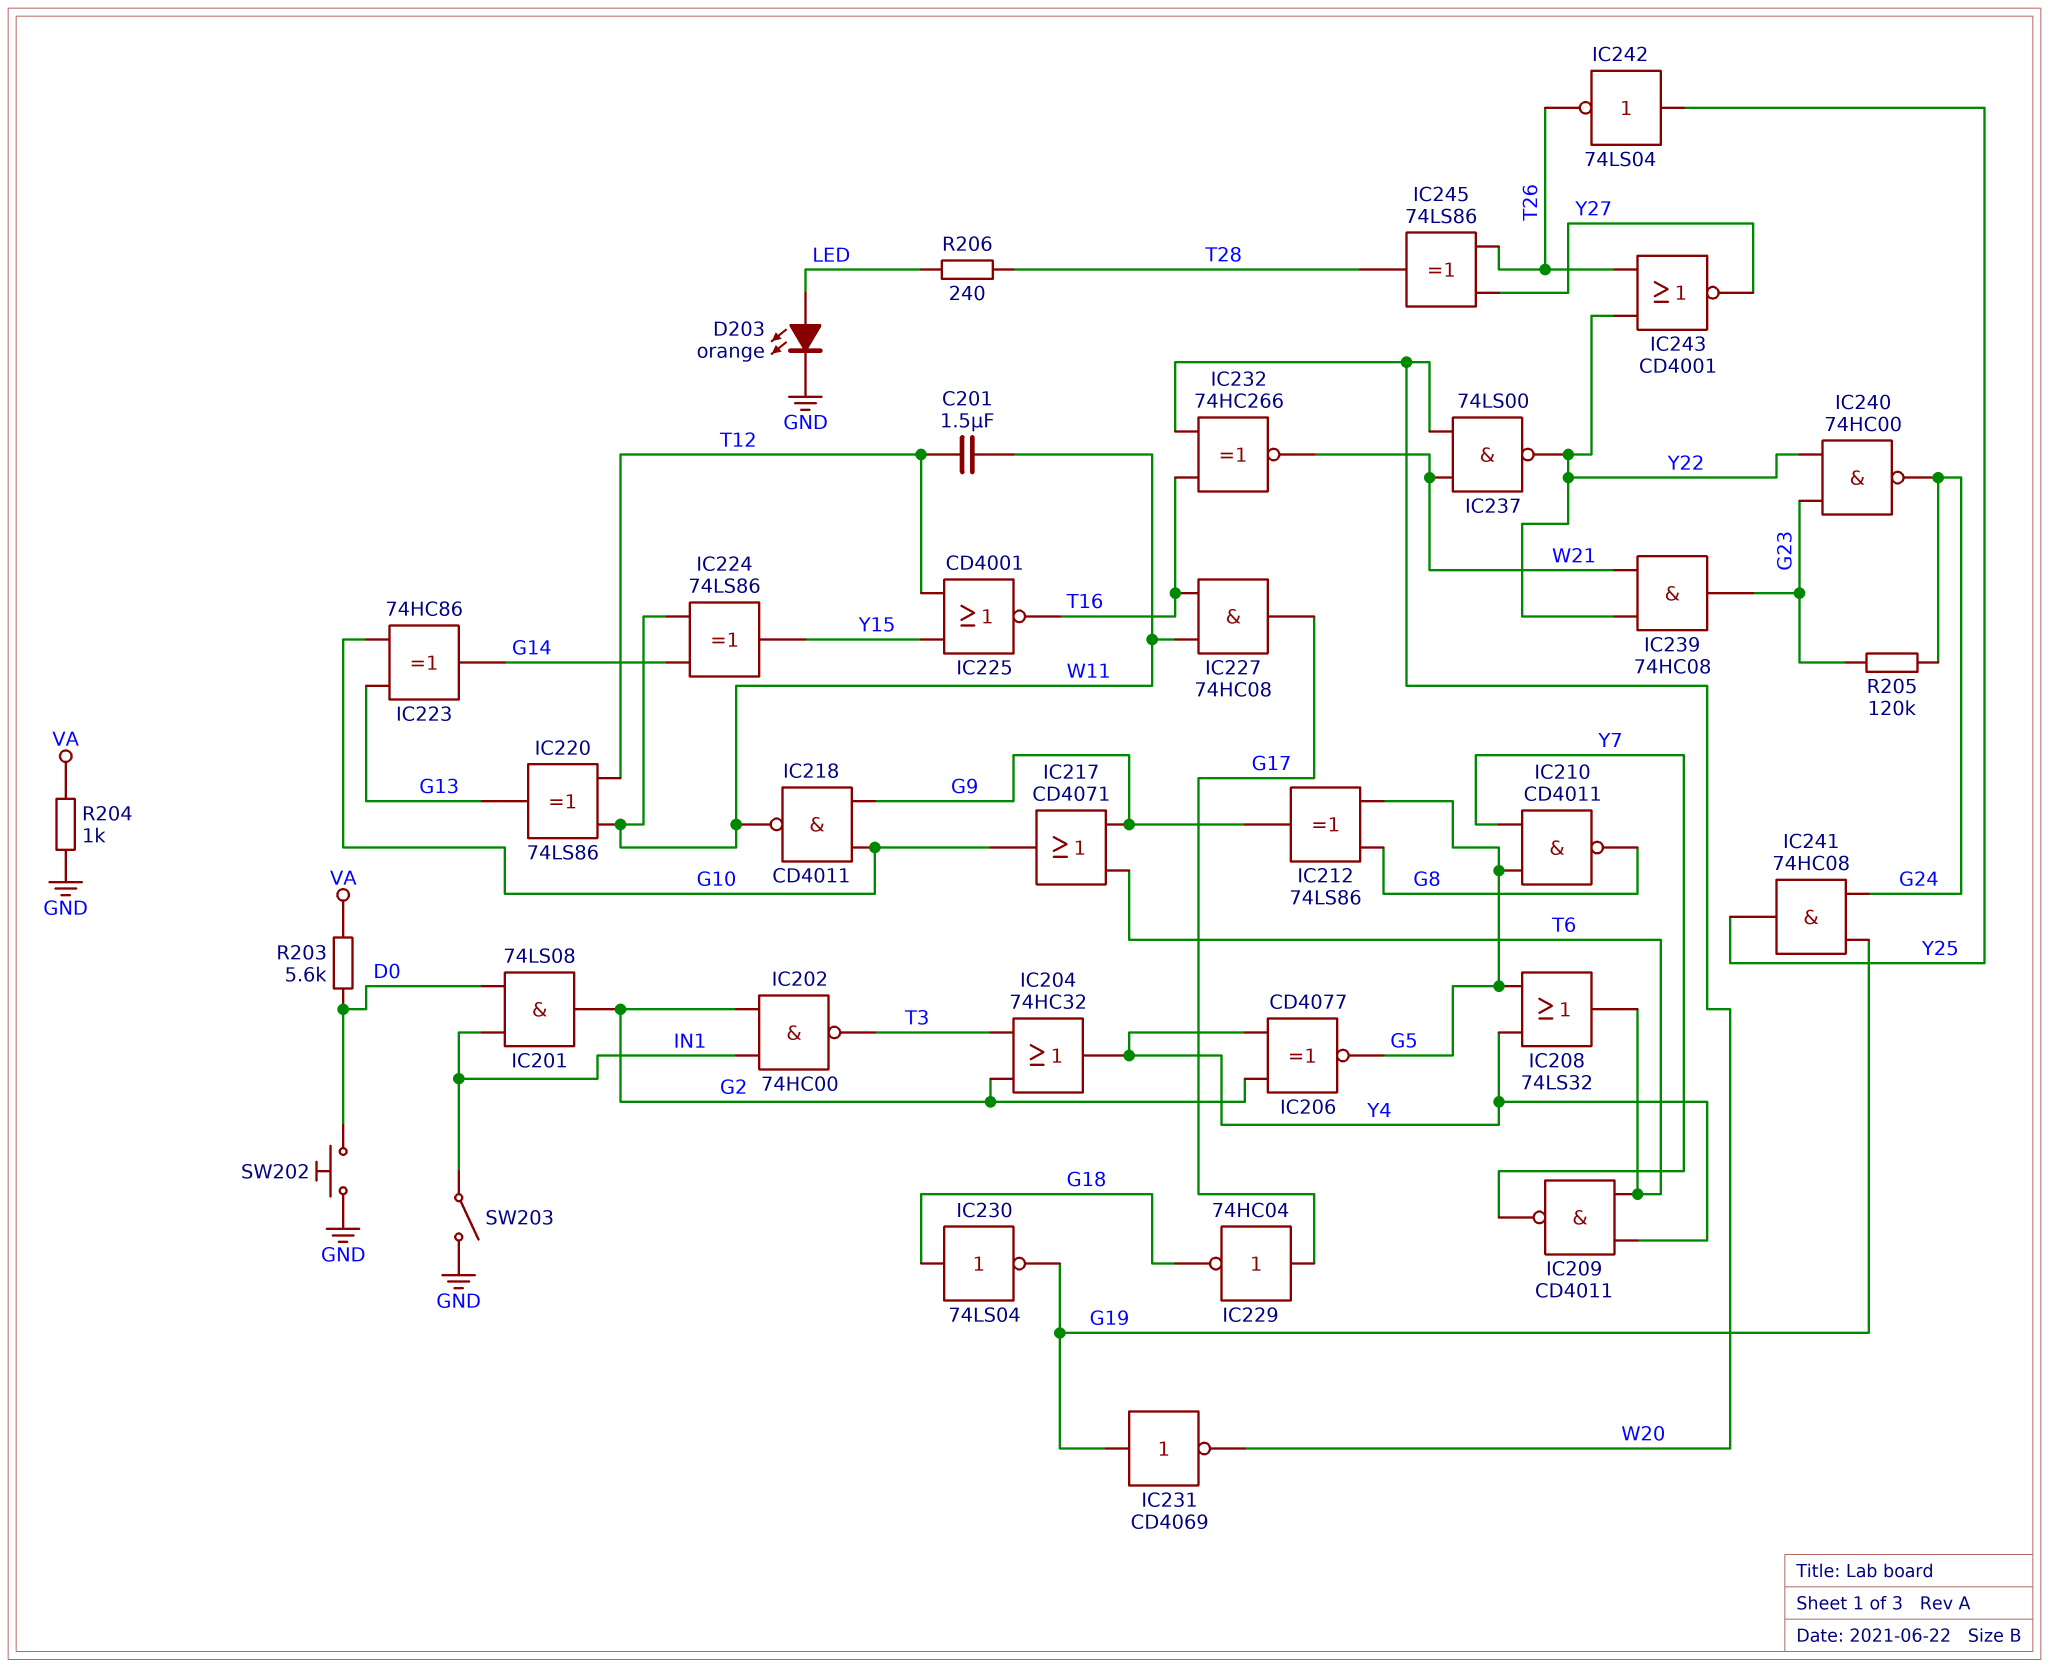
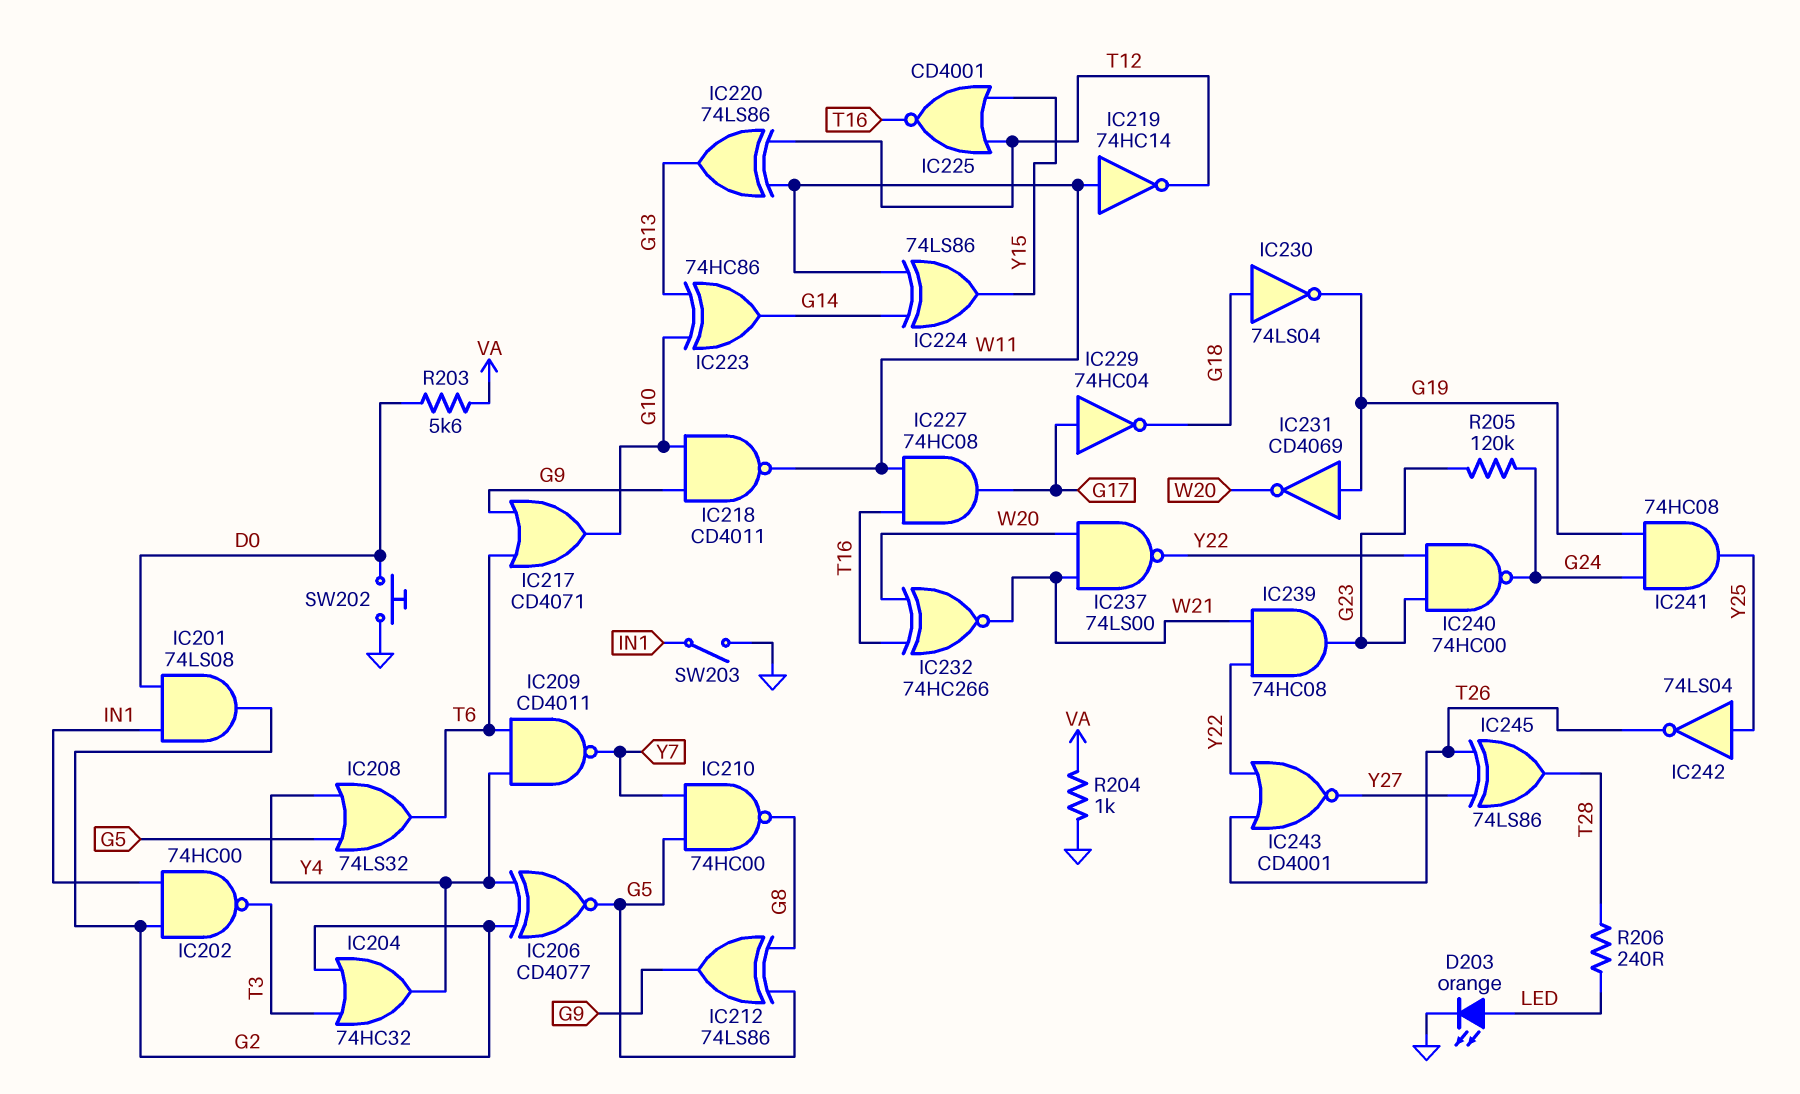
C201: 1.5uF (T12, W11) -> none
IC210: NAND CD4011 (in G5, in Y7, out G8) -> NAND 74HC00 (in G5, in Y7, out G8)
IC219: none -> NOT 74HC14 (in W11, out T12)

